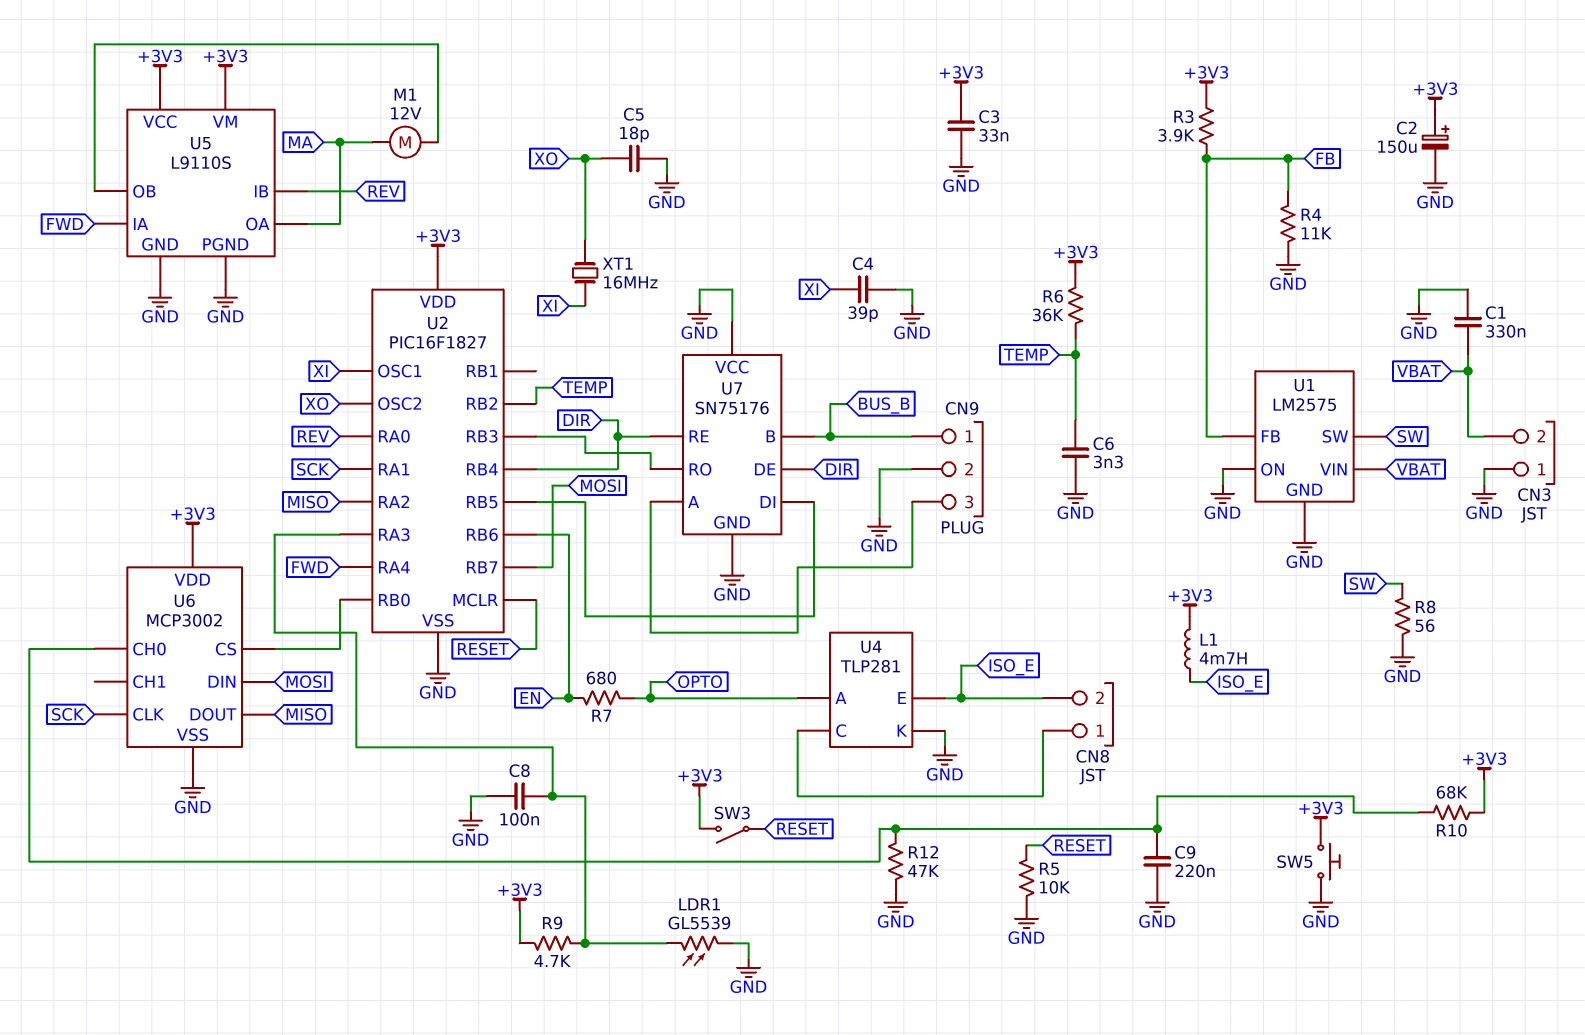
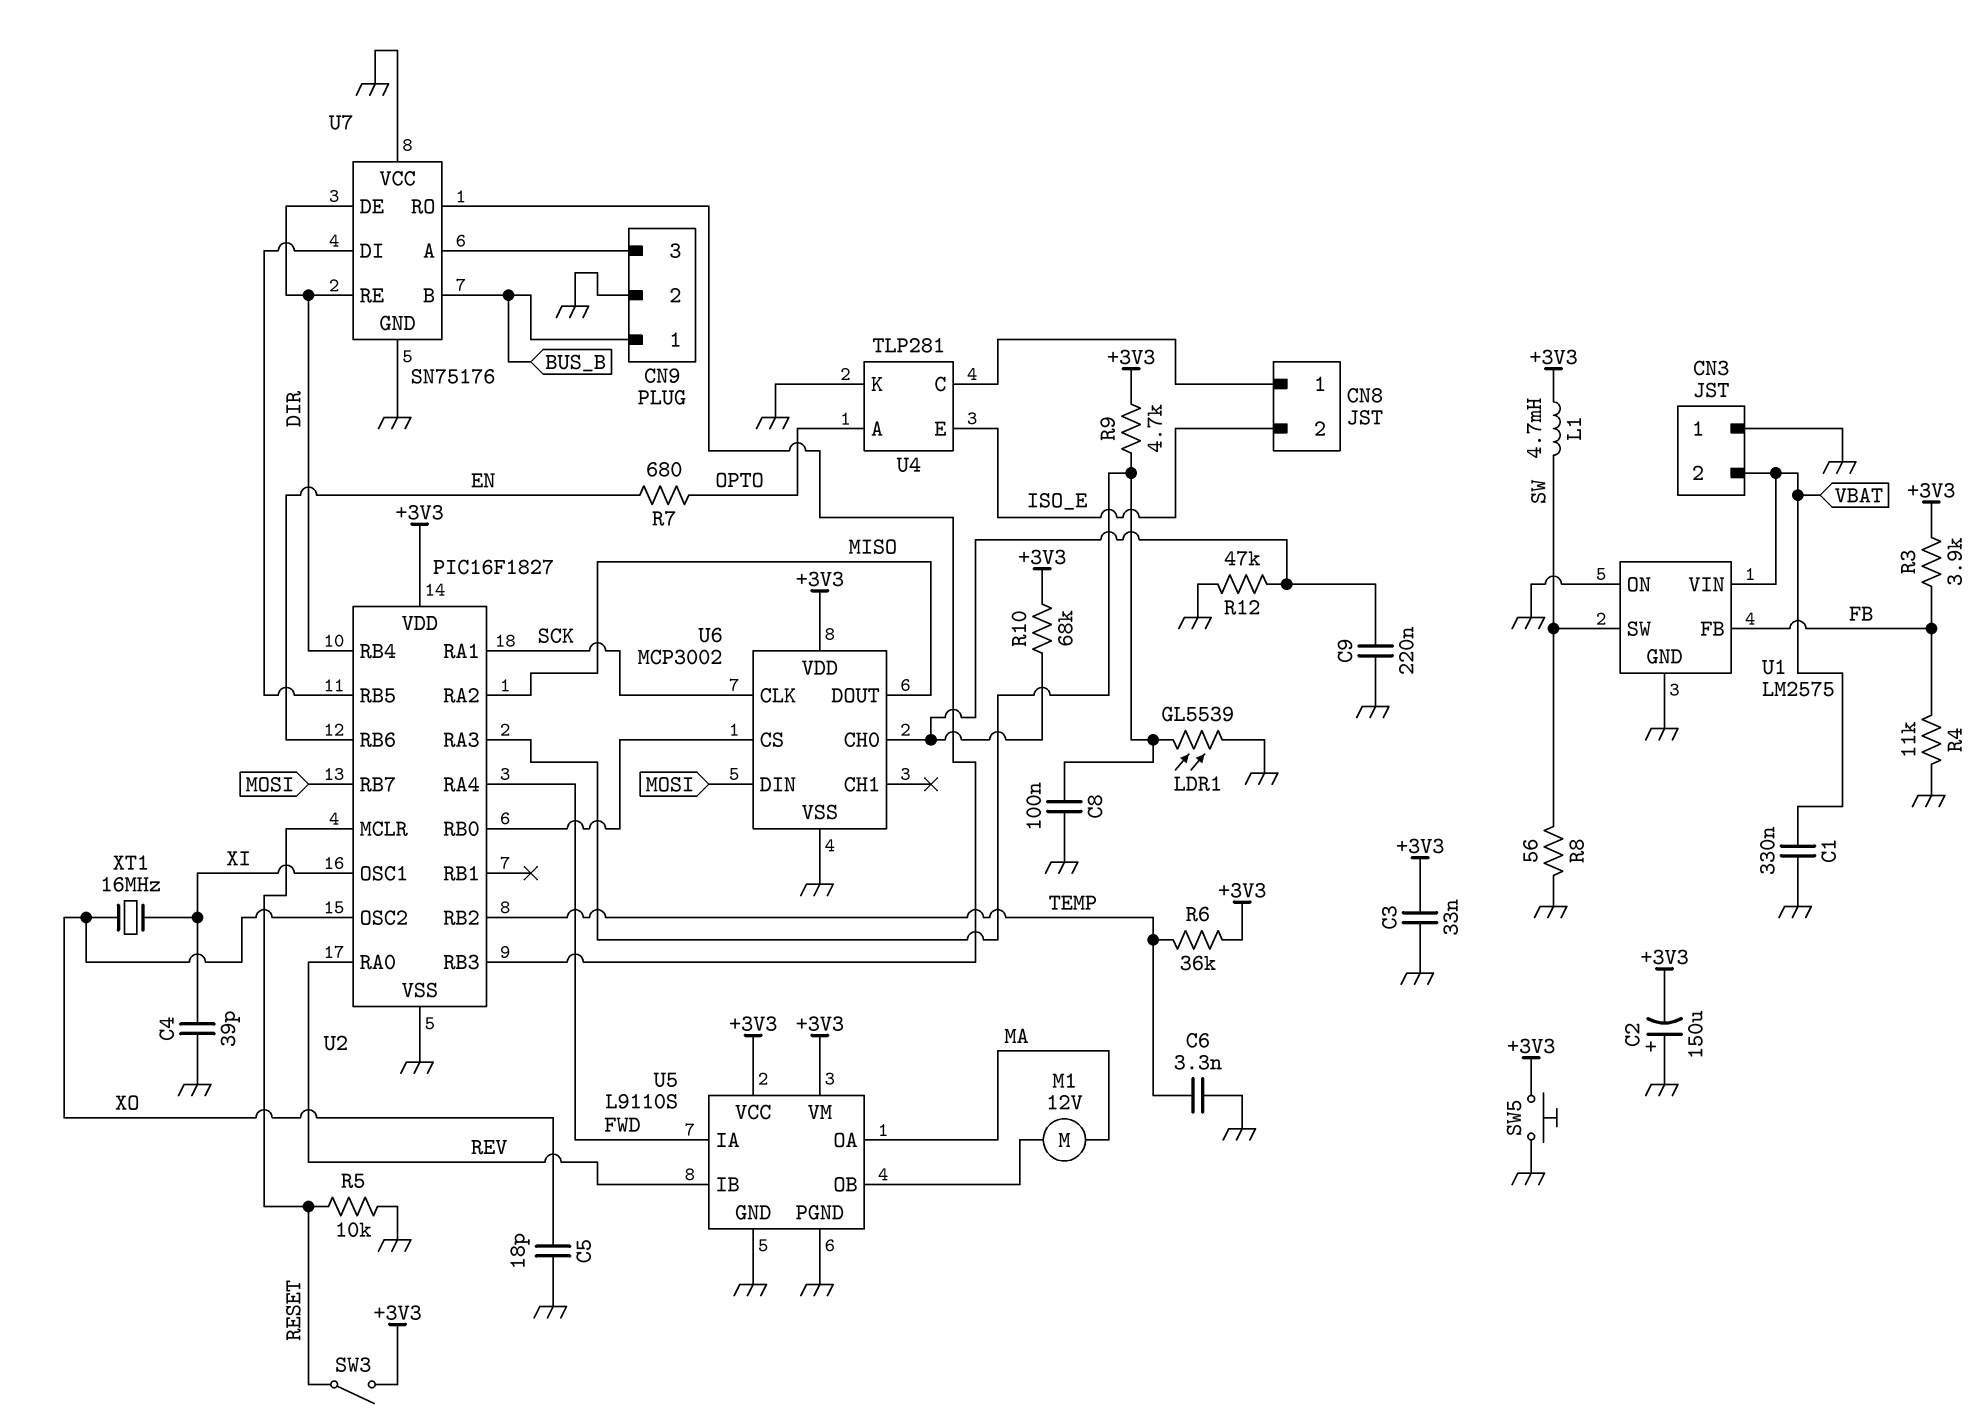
C2: 150uF (plus +3V3, minus GND) -> 150uF (plus GND, minus +3V3)
L1: 4.7mH (+3V3, ISO_E) -> 4.7mH (+3V3, SW)

